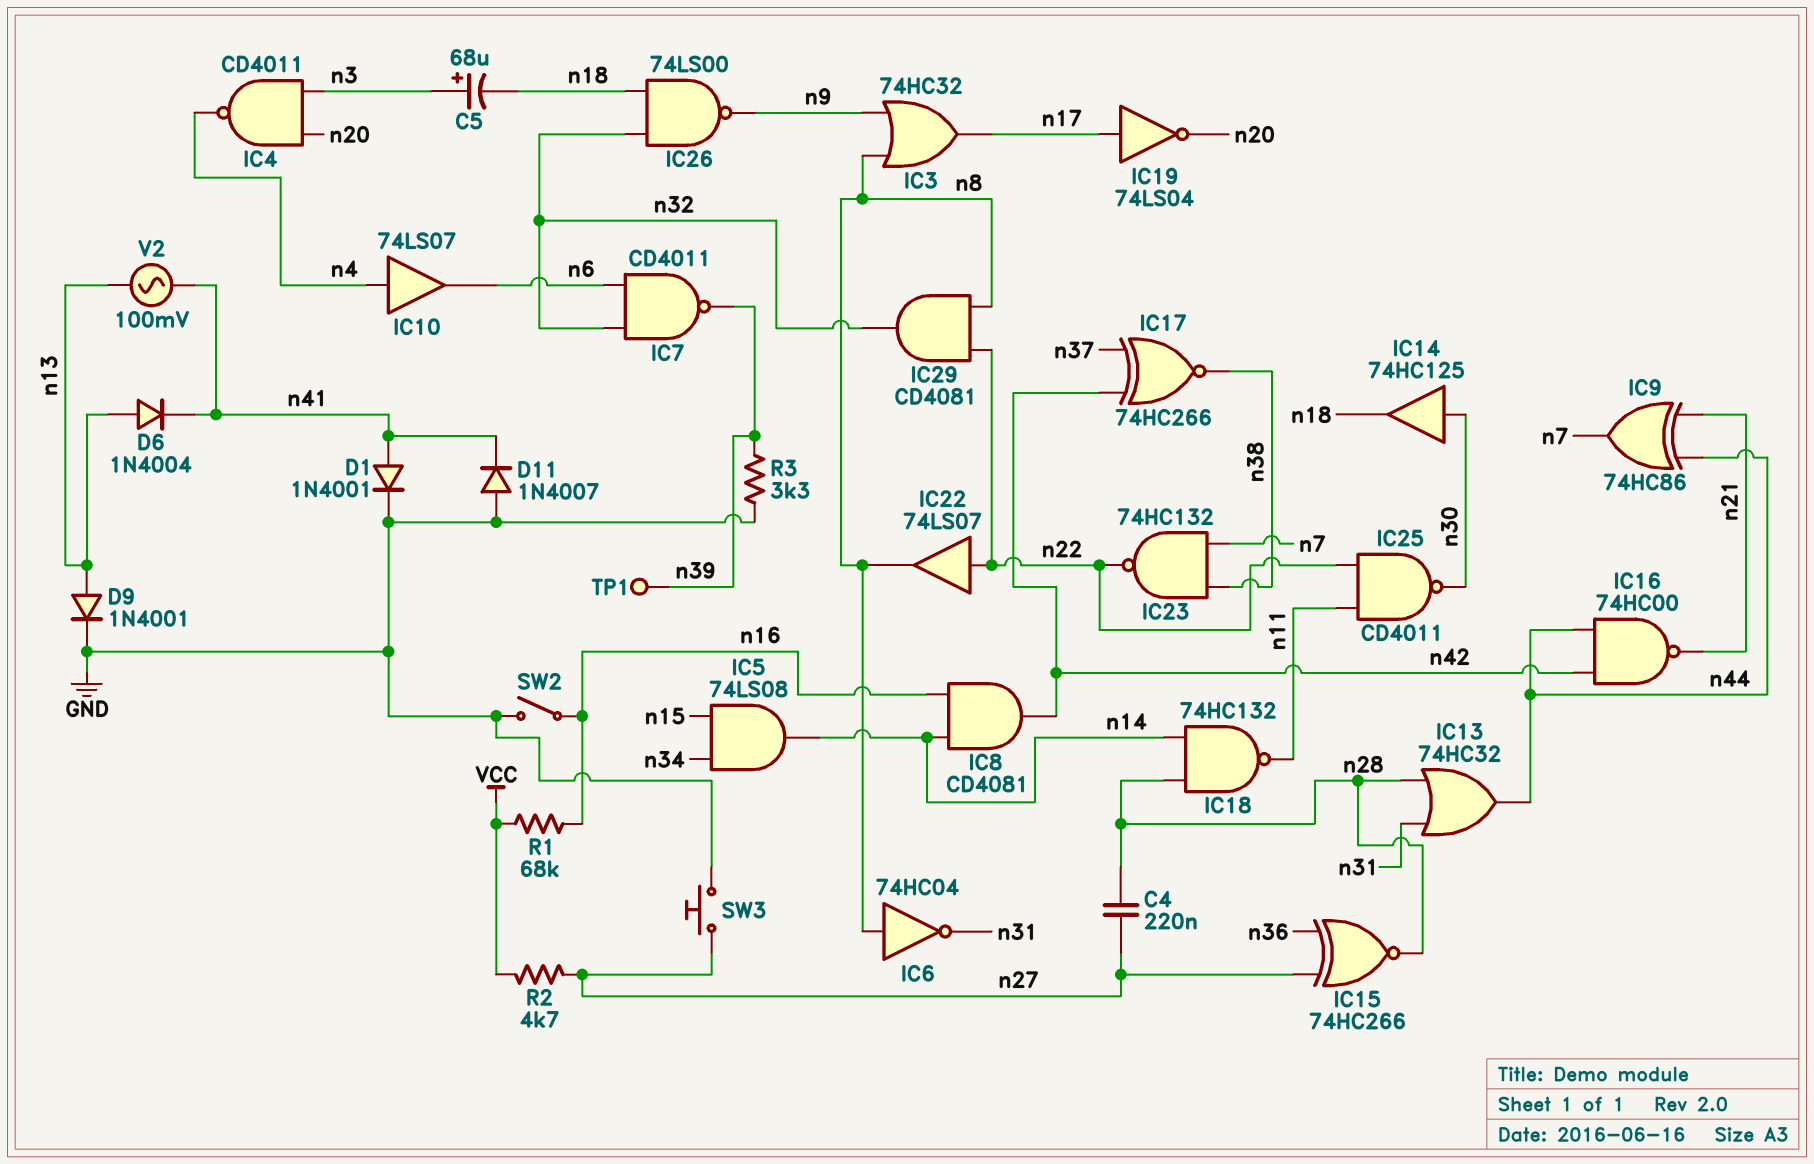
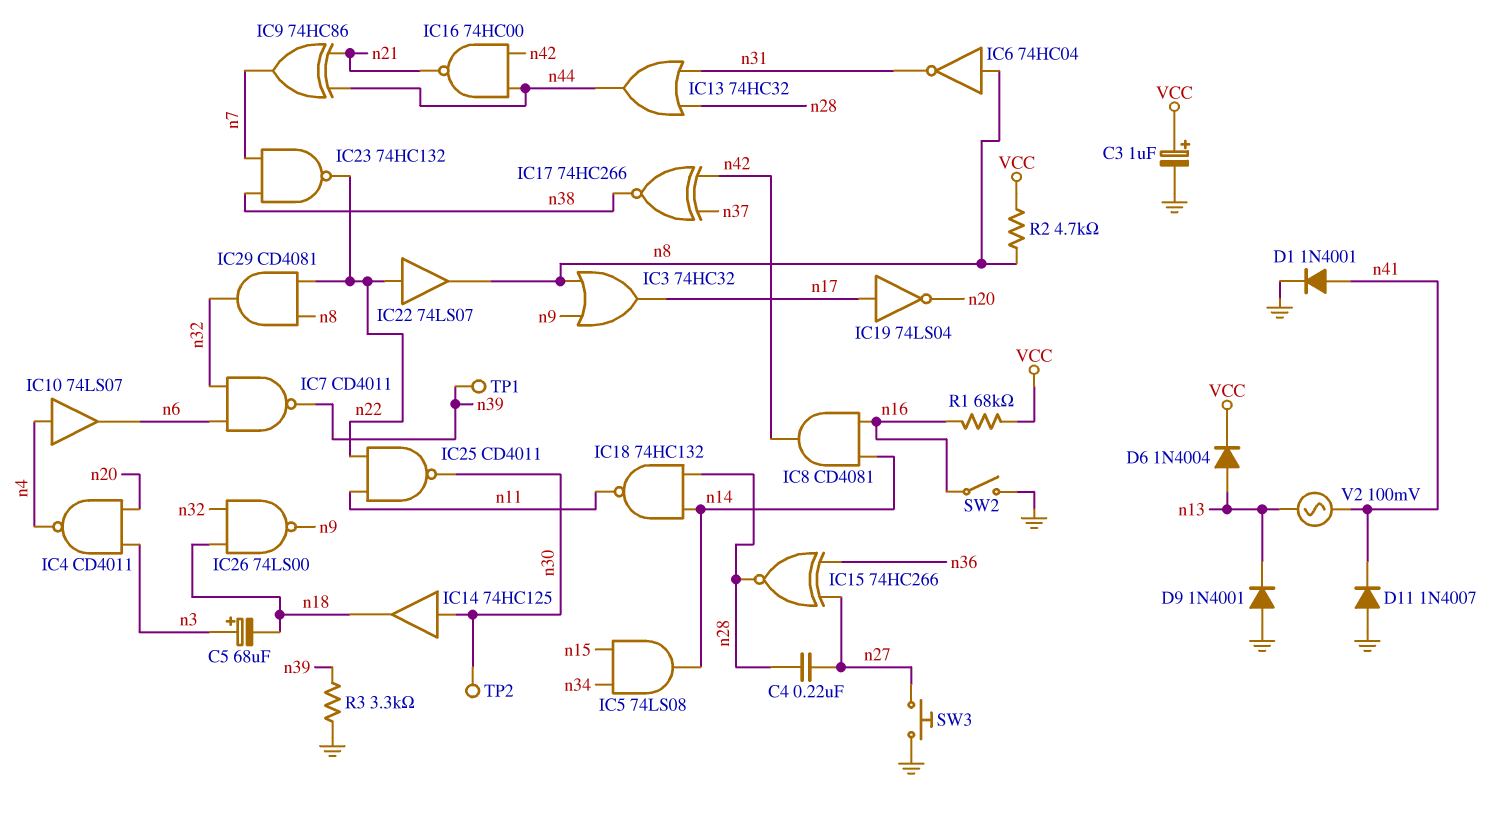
C3: none -> 1uF (plus VCC, minus GND)
D6: diode 1N4004 (A n13, K n41) -> diode 1N4004 (A n13, K VCC)
D9: diode 1N4001 (A n13, K GND) -> diode 1N4001 (A GND, K n13)
R2: 4.7k (VCC, n27) -> 4.7k (VCC, n8)
TP2: none -> test point (n30)

